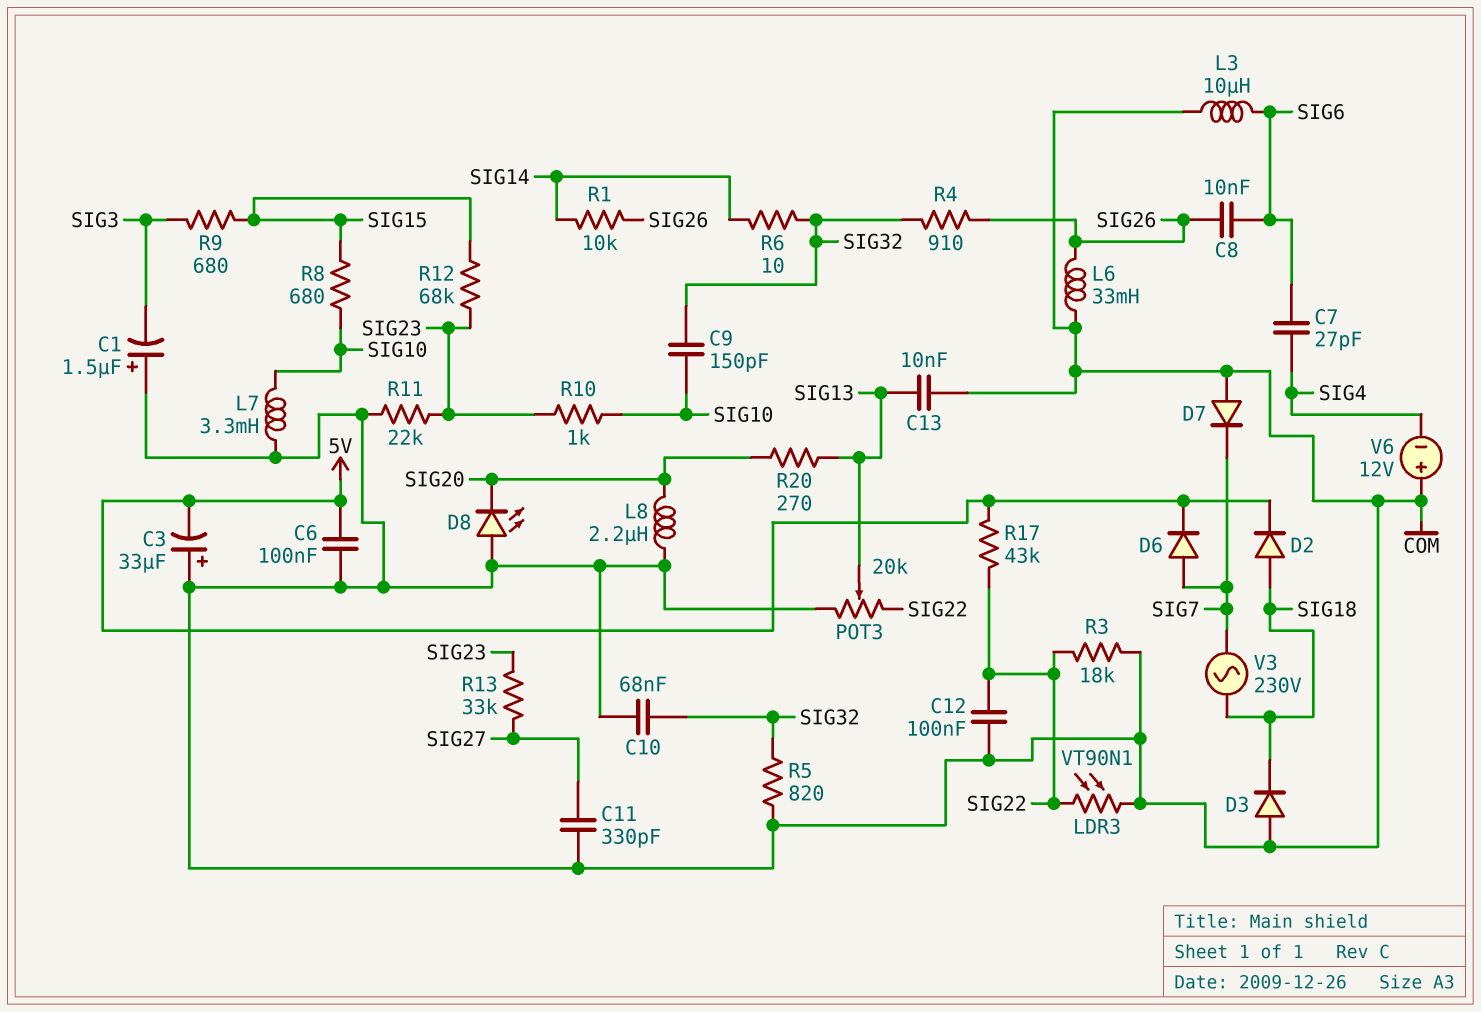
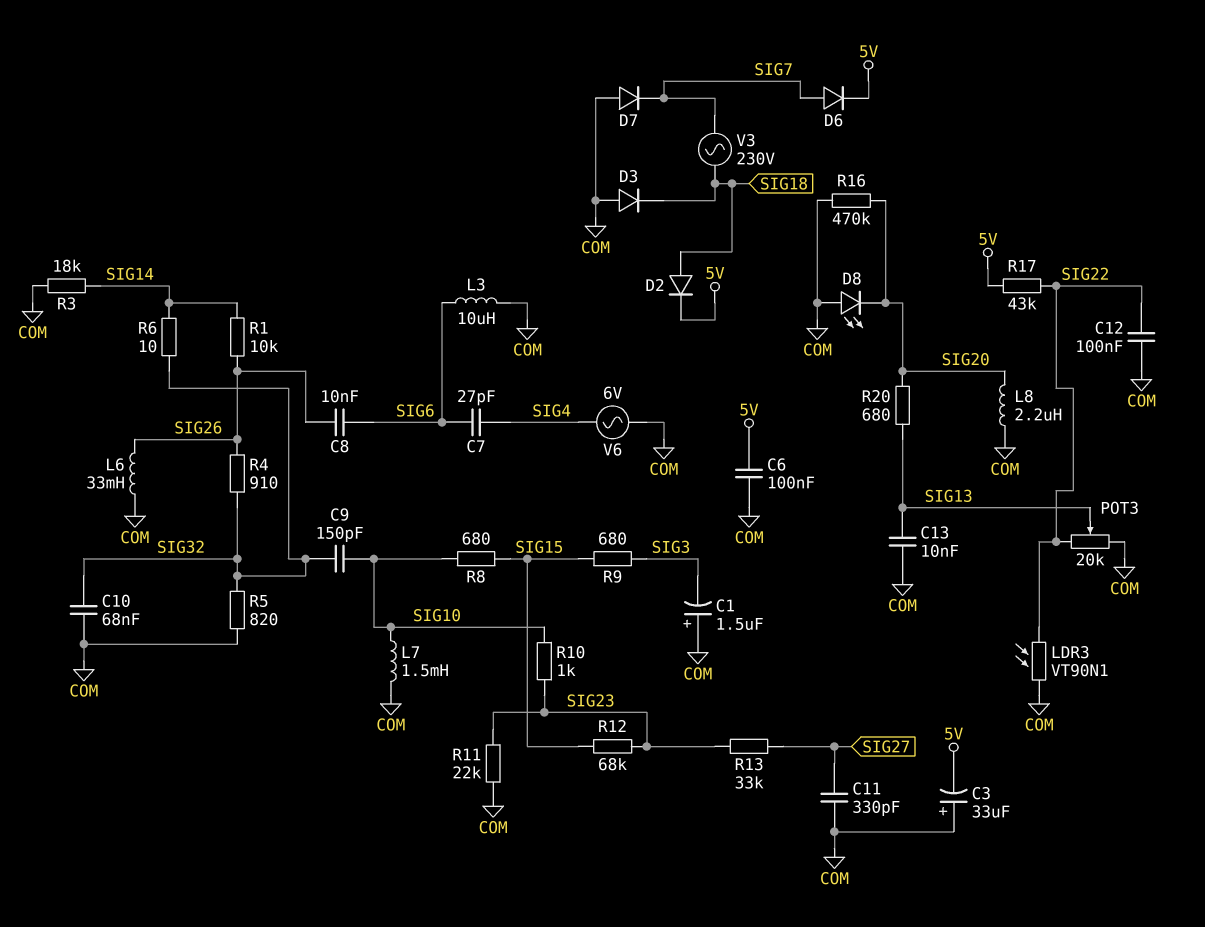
L7: 3.3mH (COM, SIG10) -> 1.5mH (COM, SIG10)
R3: 18k (COM, SIG22) -> 18k (COM, SIG14)
R16: none -> 470k (COM, SIG20)
R20: 270 (SIG13, SIG20) -> 680 (SIG13, SIG20)
V6: 12V (plus COM, minus SIG4) -> AC 6V (COM, SIG4)

